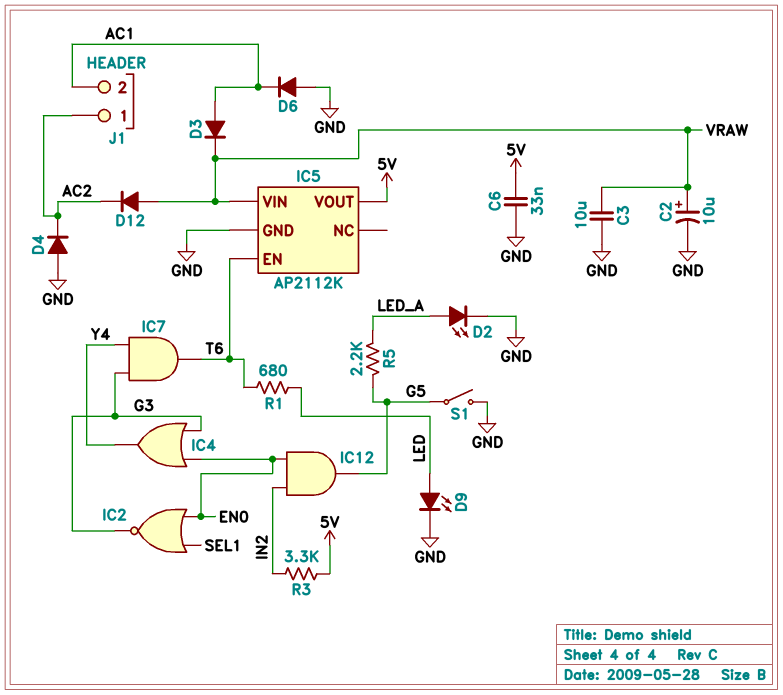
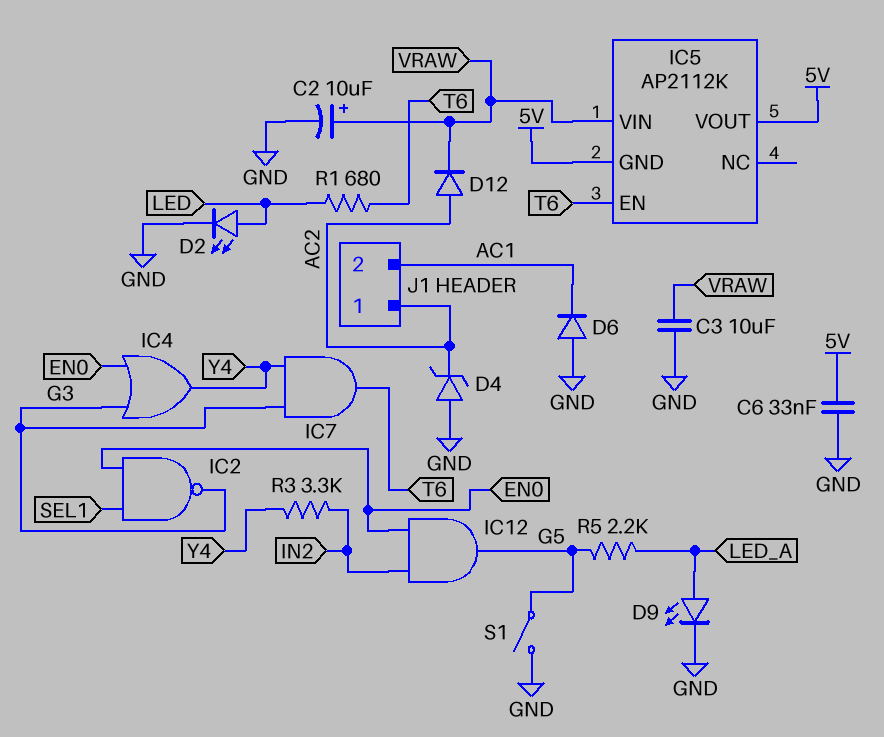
D2: LED (A LED_A, K GND) -> LED (A LED, K GND)
D3: diode (A AC1, K VRAW) -> none
D4: diode (A GND, K AC2) -> zener (A GND, K AC2)
D9: LED (A LED, K GND) -> LED (A LED_A, K GND)
D12: diode (A VRAW, K AC2) -> diode (A AC2, K VRAW)
IC2: NOR (in EN0, in SEL1, out G3) -> NAND (in EN0, in SEL1, out G3)
IC5 pin GND: GND -> 5V
R3: 3.3k (5V, IN2) -> 3.3k (IN2, Y4)

